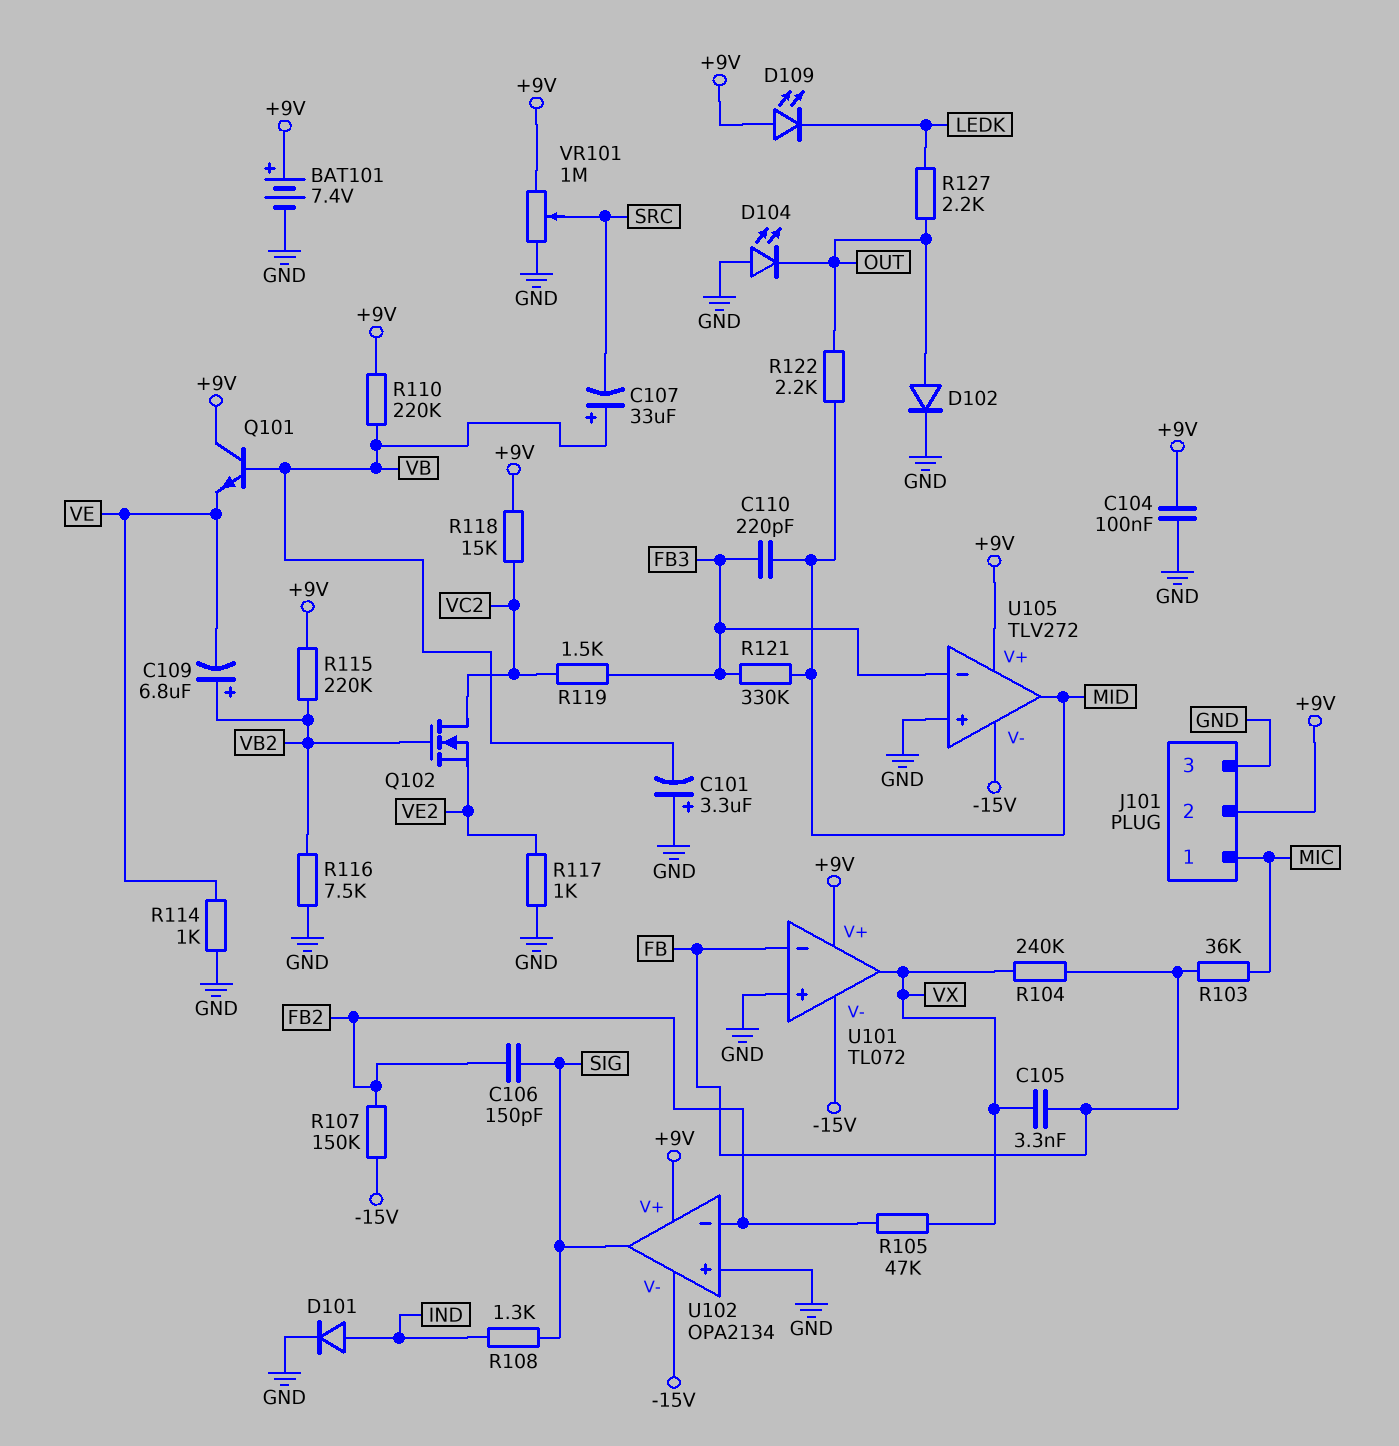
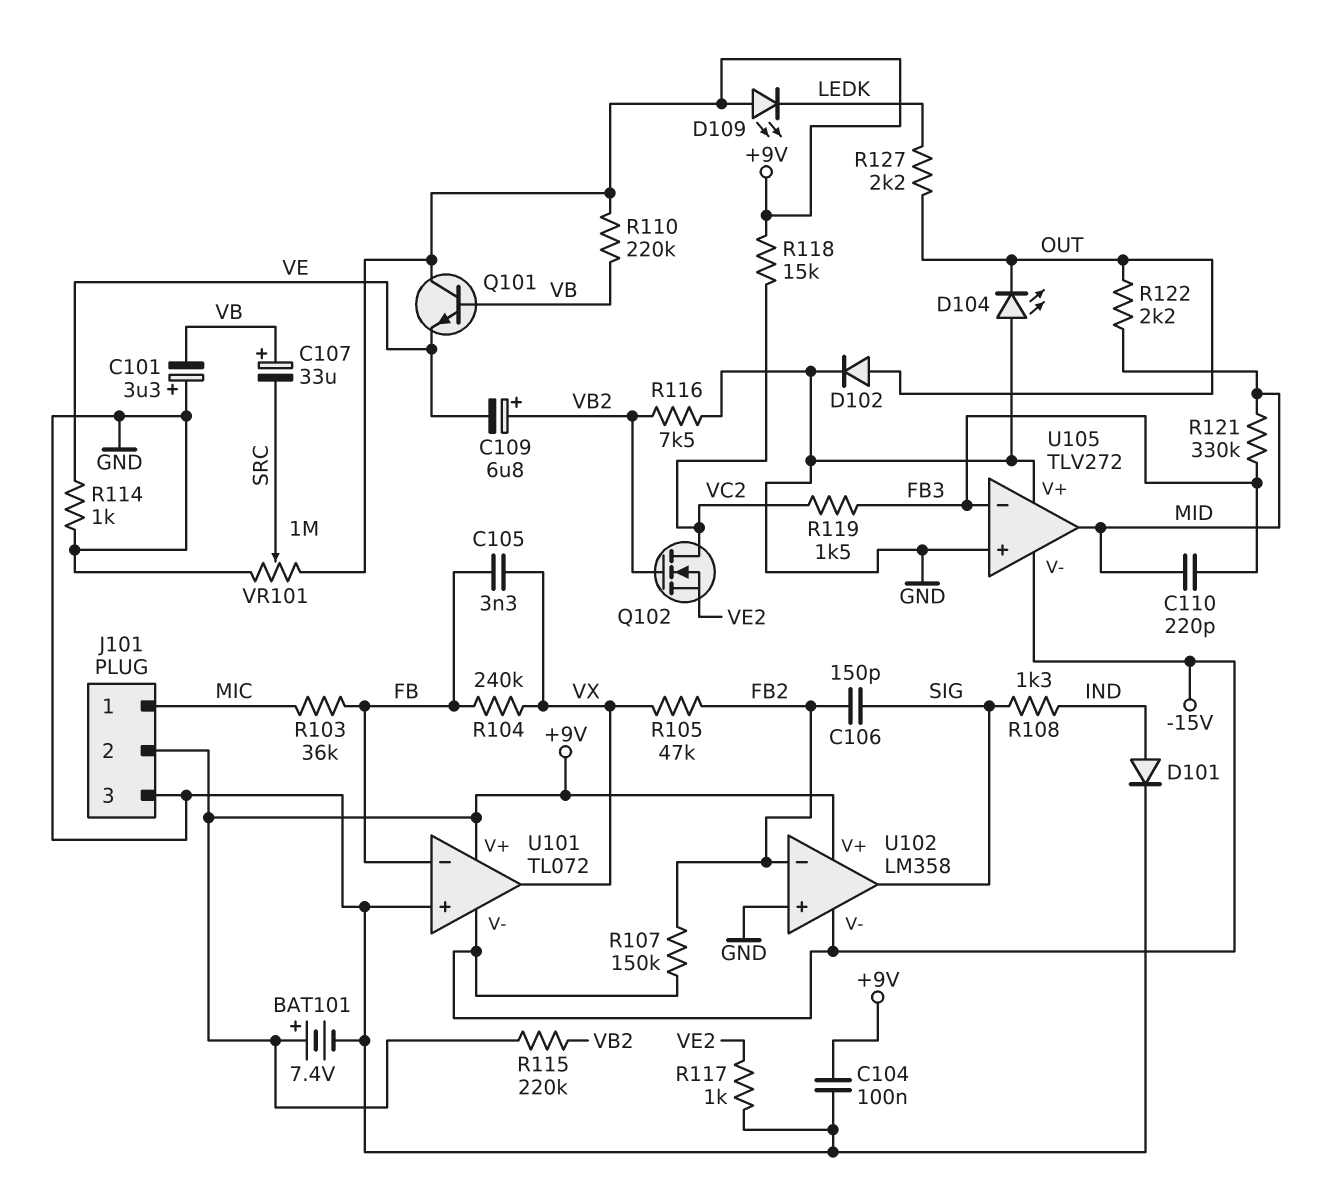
U102: OPA2134 -> LM358
U105 pin V+: +9V -> GND

